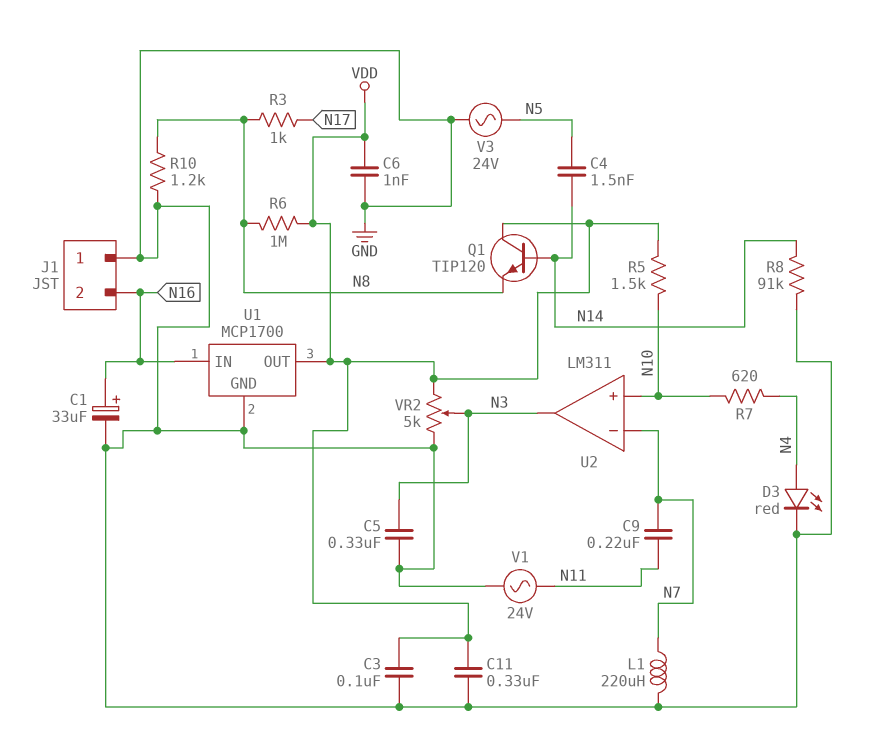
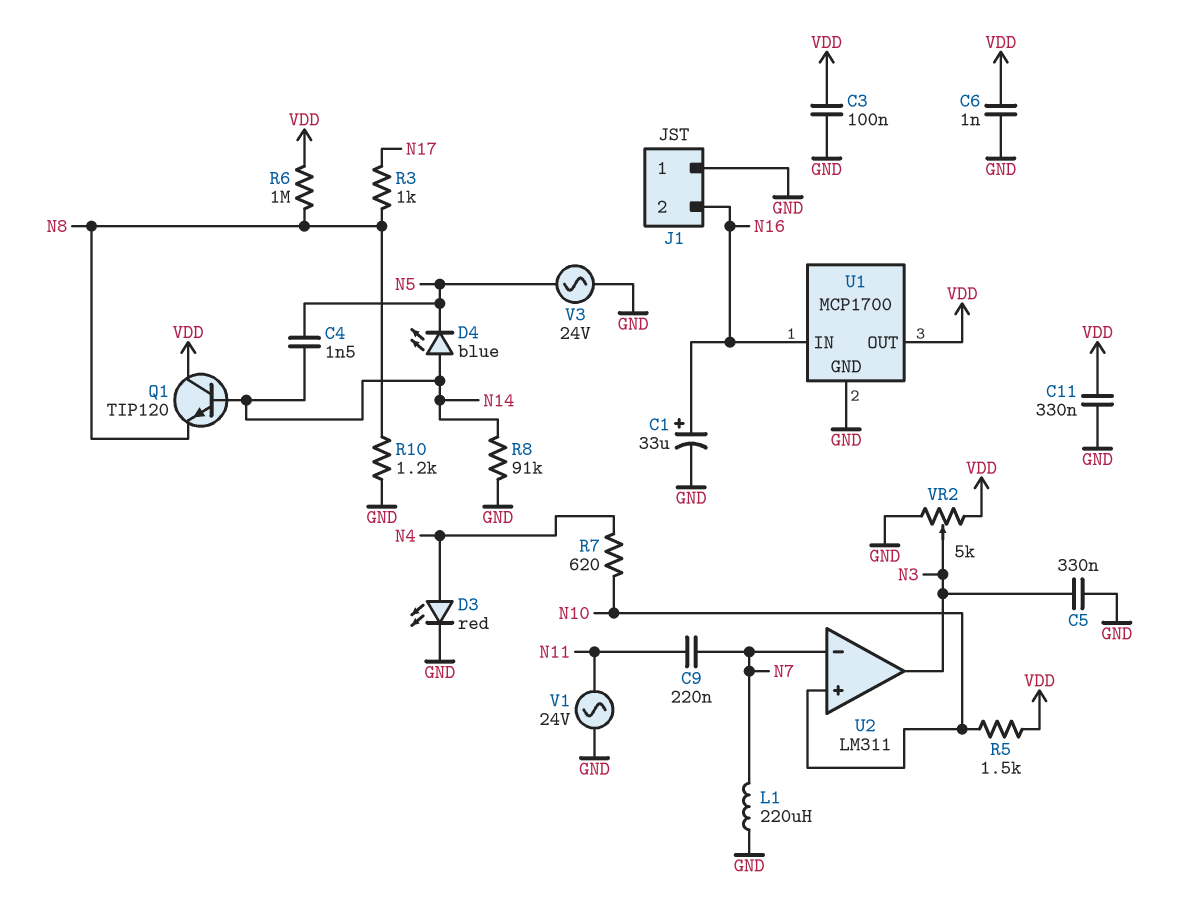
D4: none -> LED blue (A N14, K N5)

